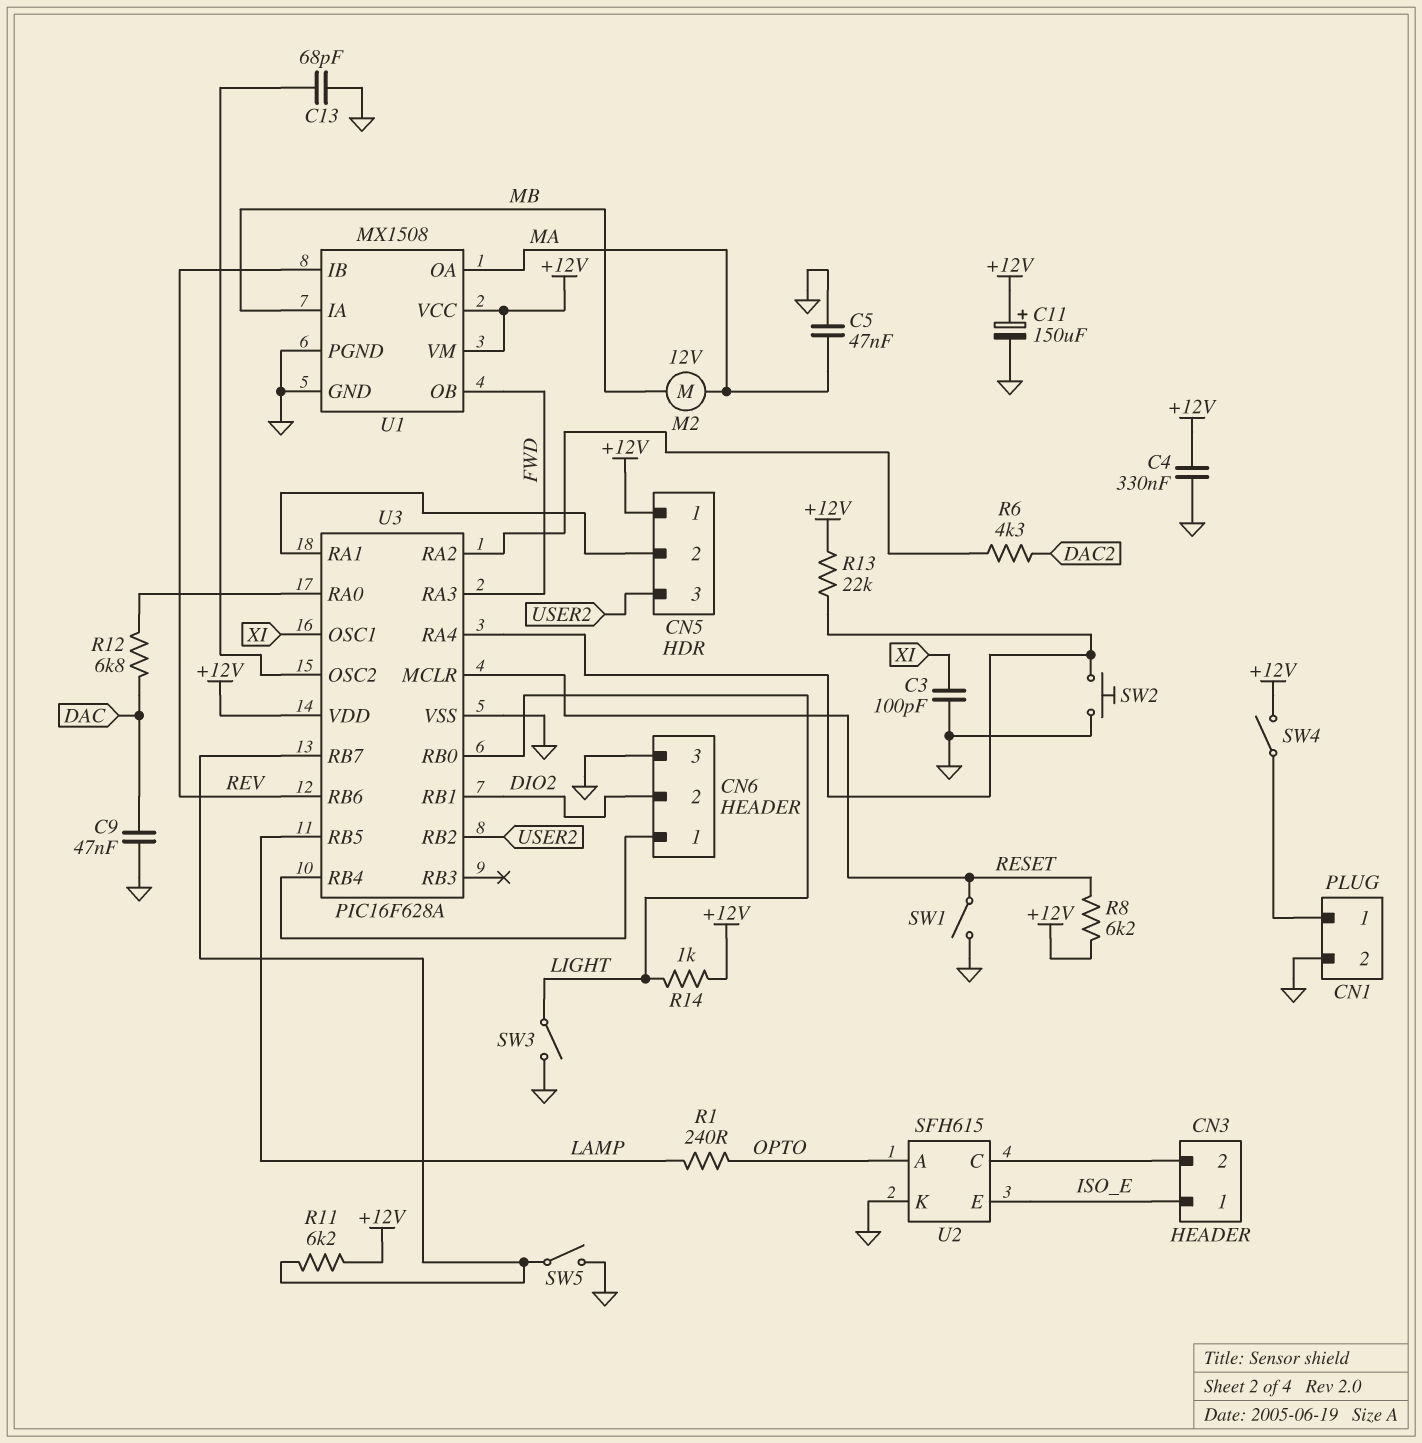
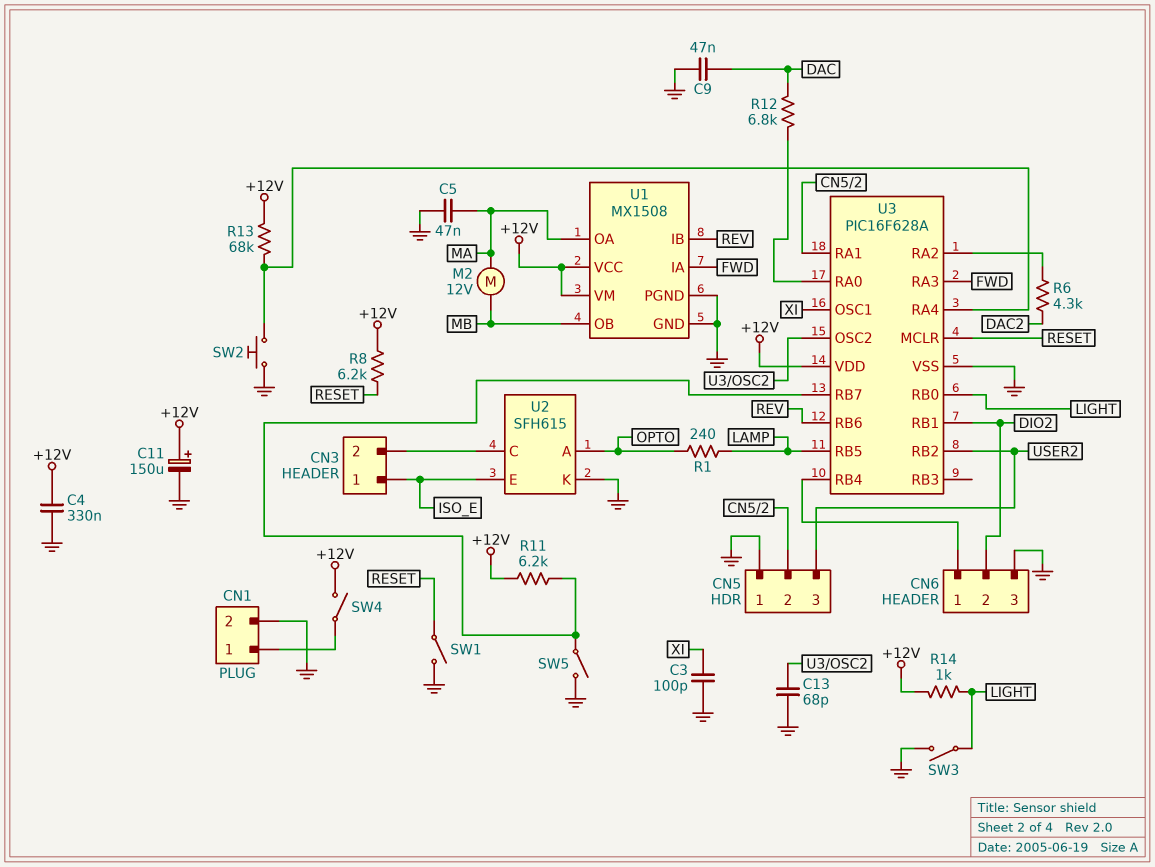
CN5 pin 1: +12V -> GND
R13: 22k (+12V, U3/RA4) -> 68k (+12V, U3/RA4)
U1 pin IA: MB -> FWD
U1 pin OB: FWD -> MB

